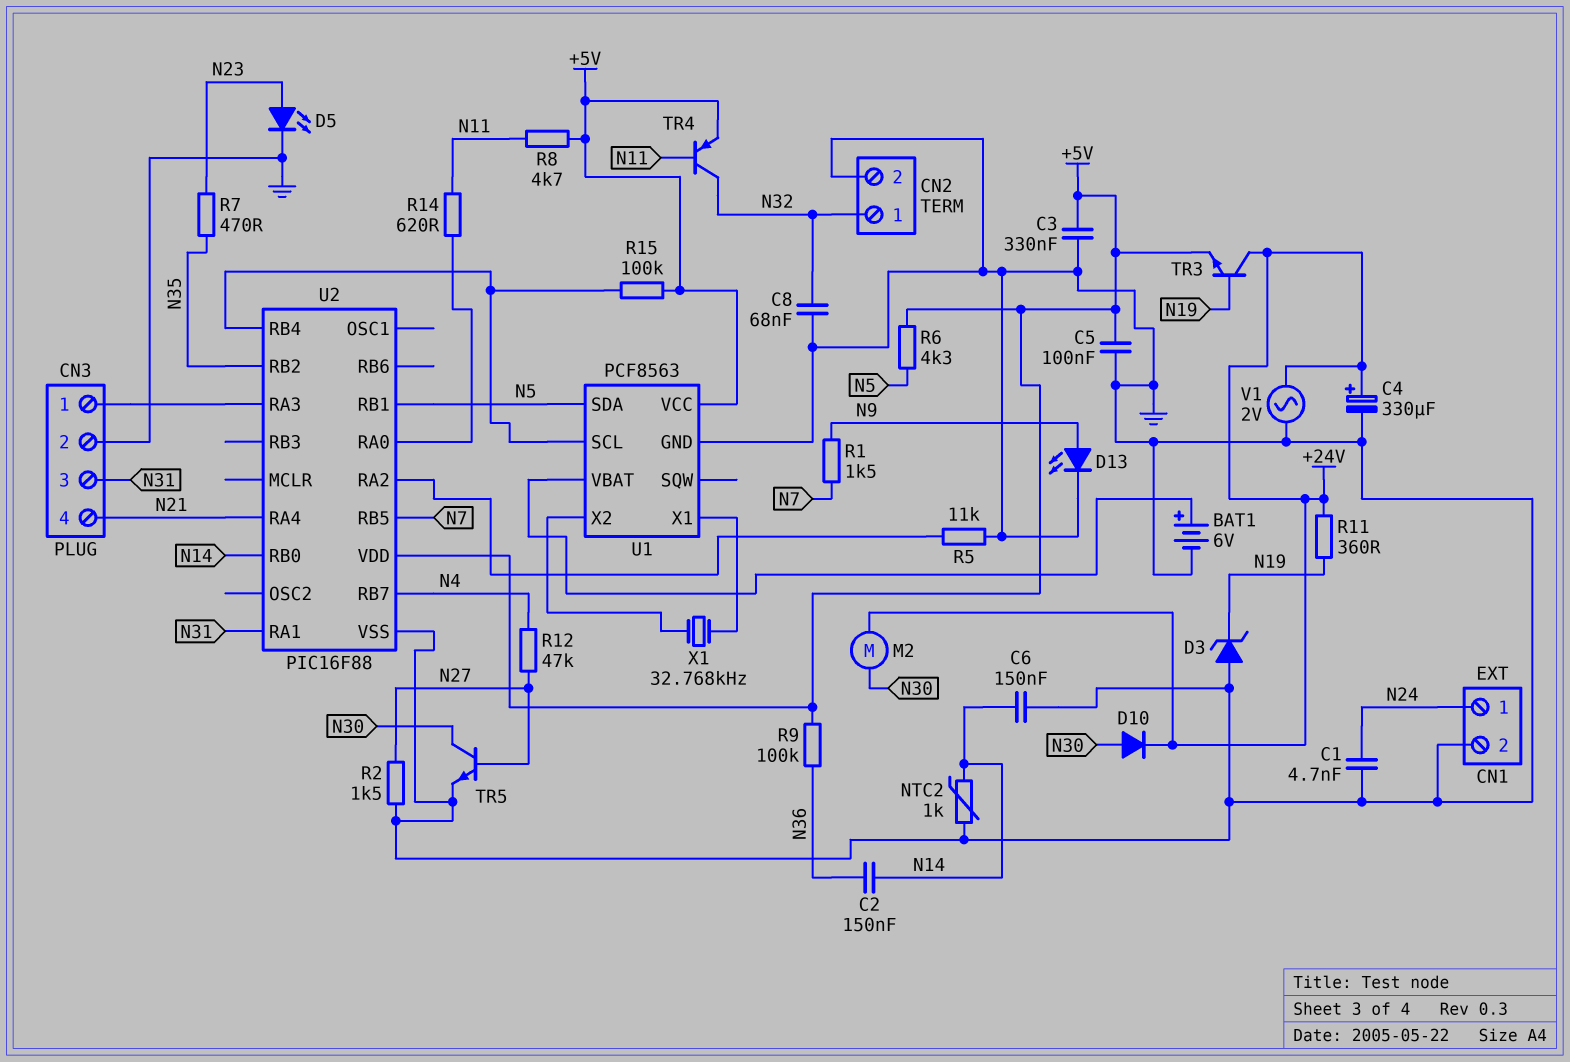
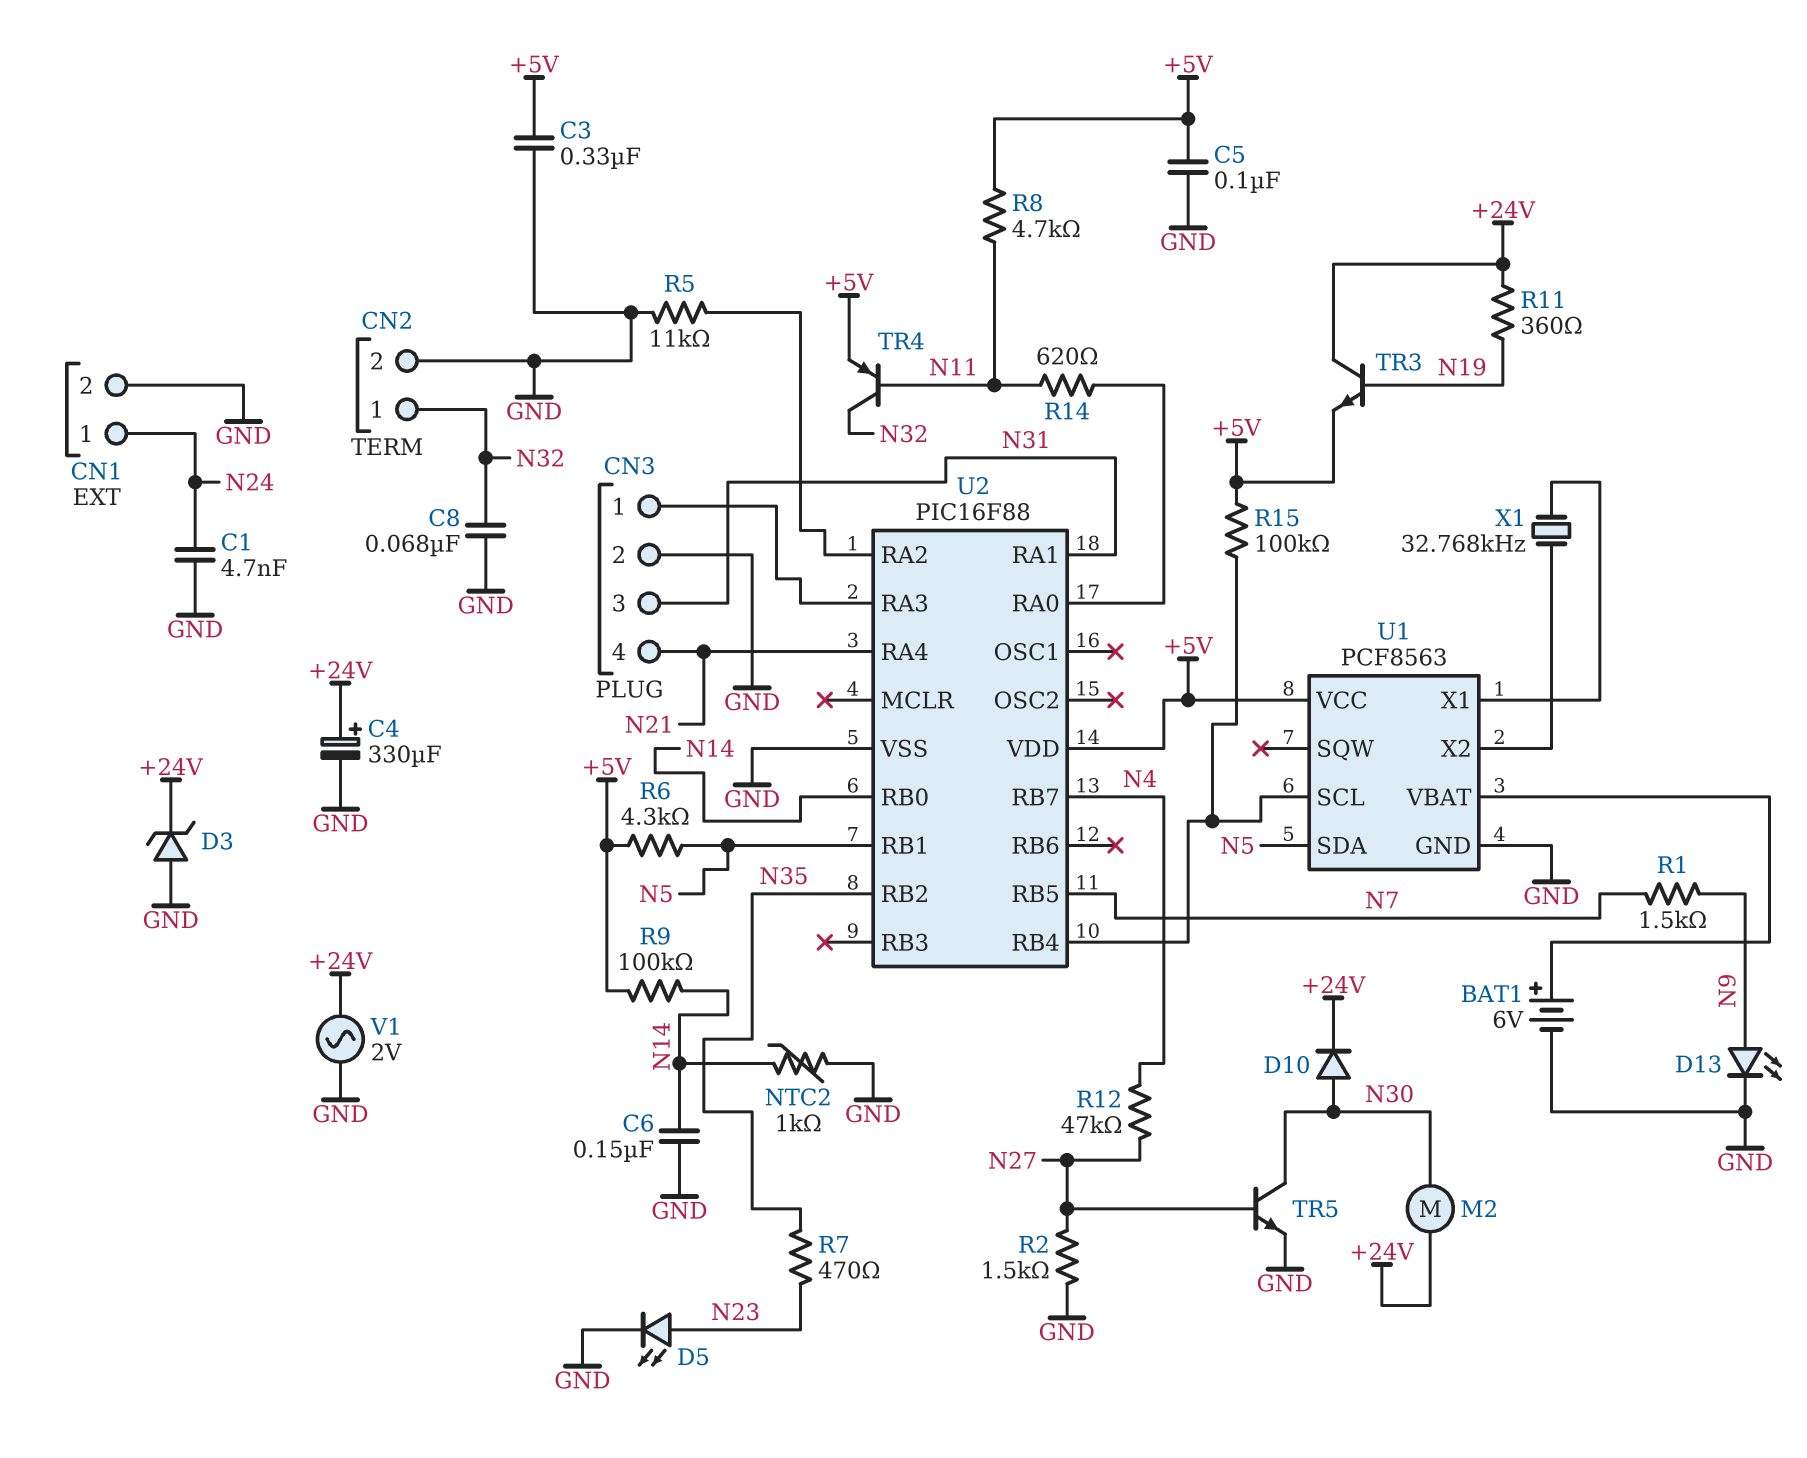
C2: 150nF (N14, N36) -> none
D3: zener (A GND, K N19) -> zener (A GND, K +24V)
R9: 100k (+5V, N36) -> 100k (+5V, N14)

